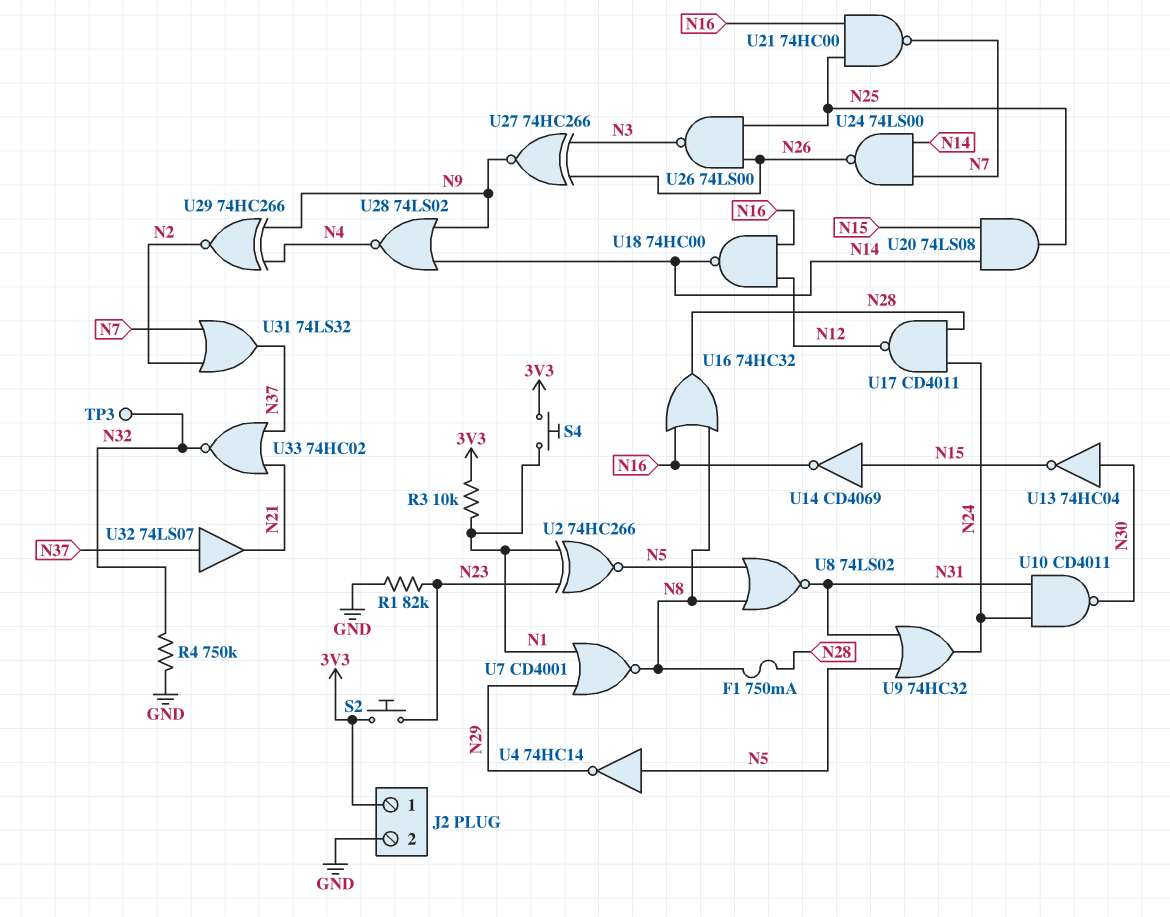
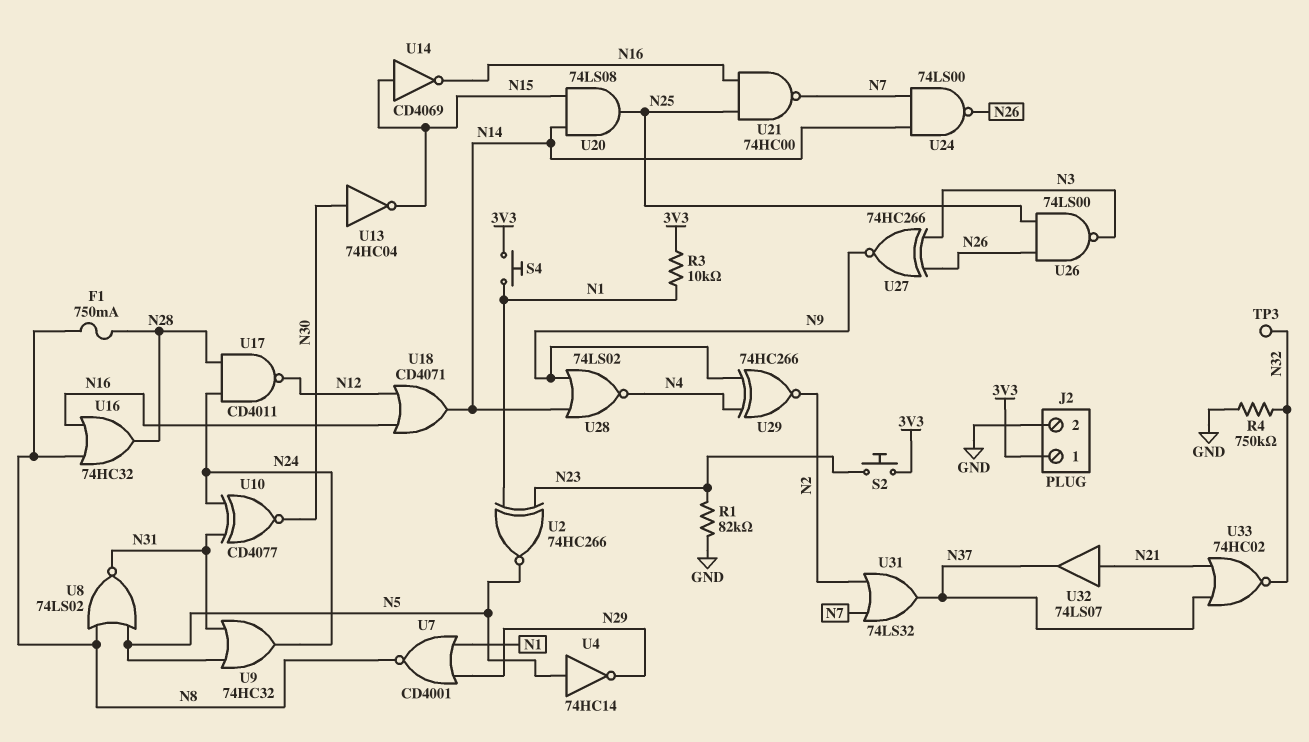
U10: NAND CD4011 (in N24, in N31, out N30) -> XNOR CD4077 (in N24, in N31, out N30)
U18: NAND 74HC00 (in N12, in N16, out N14) -> OR CD4071 (in N12, in N16, out N14)
U32: buffer 74LS07 (in N37, out N21) -> buffer 74LS07 (in N21, out N37)

